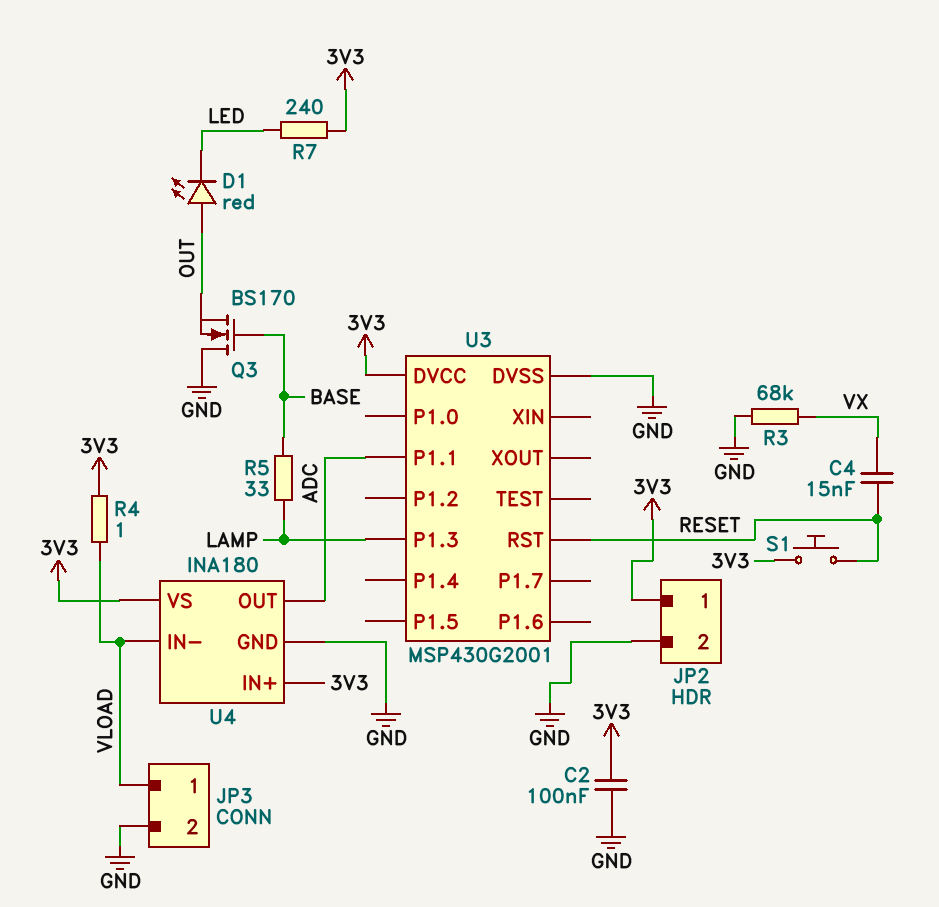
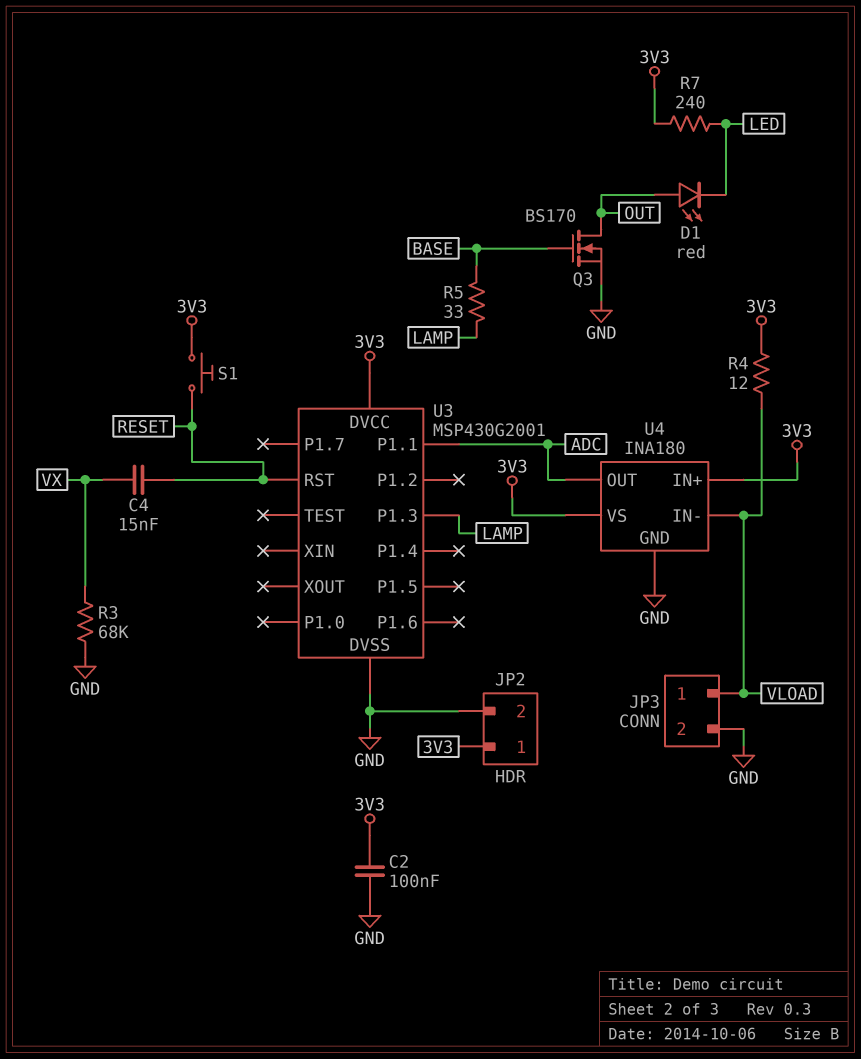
Q3: NMOS BS170 (G BASE, D GND, S OUT) -> NMOS BS170 (G BASE, D OUT, S GND)
R4: 1 (3V3, VLOAD) -> 12 (3V3, VLOAD)

